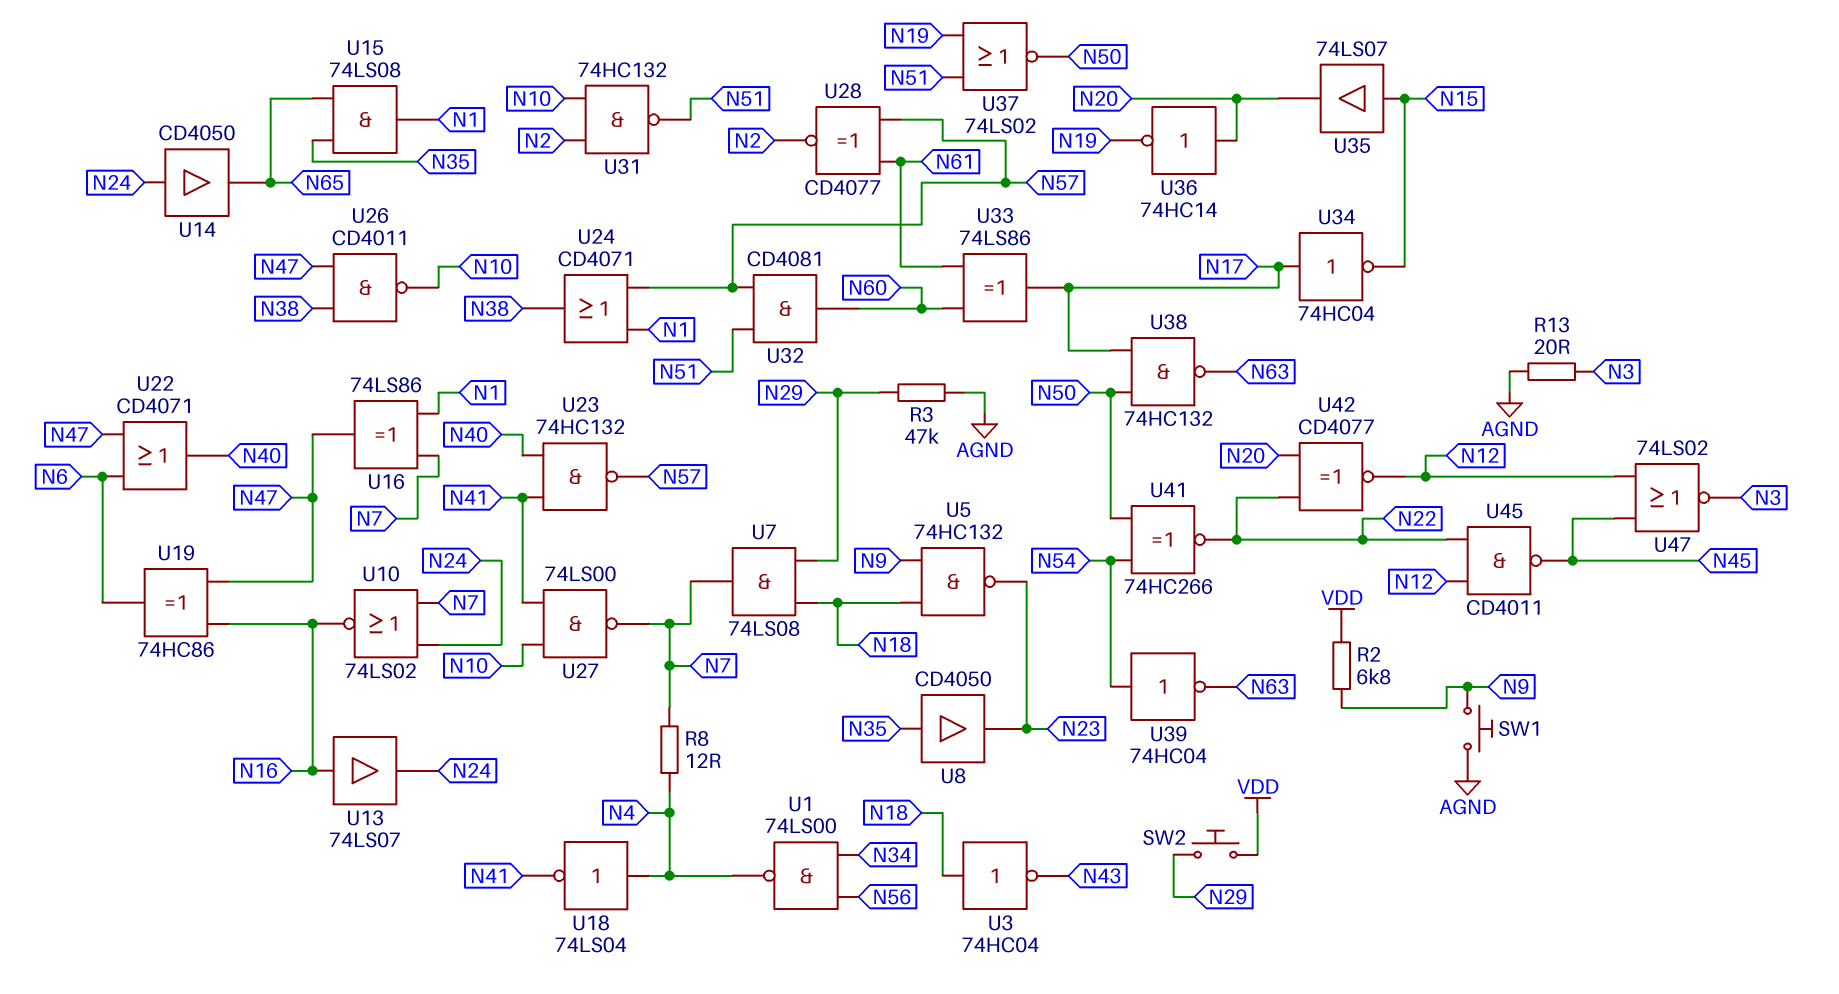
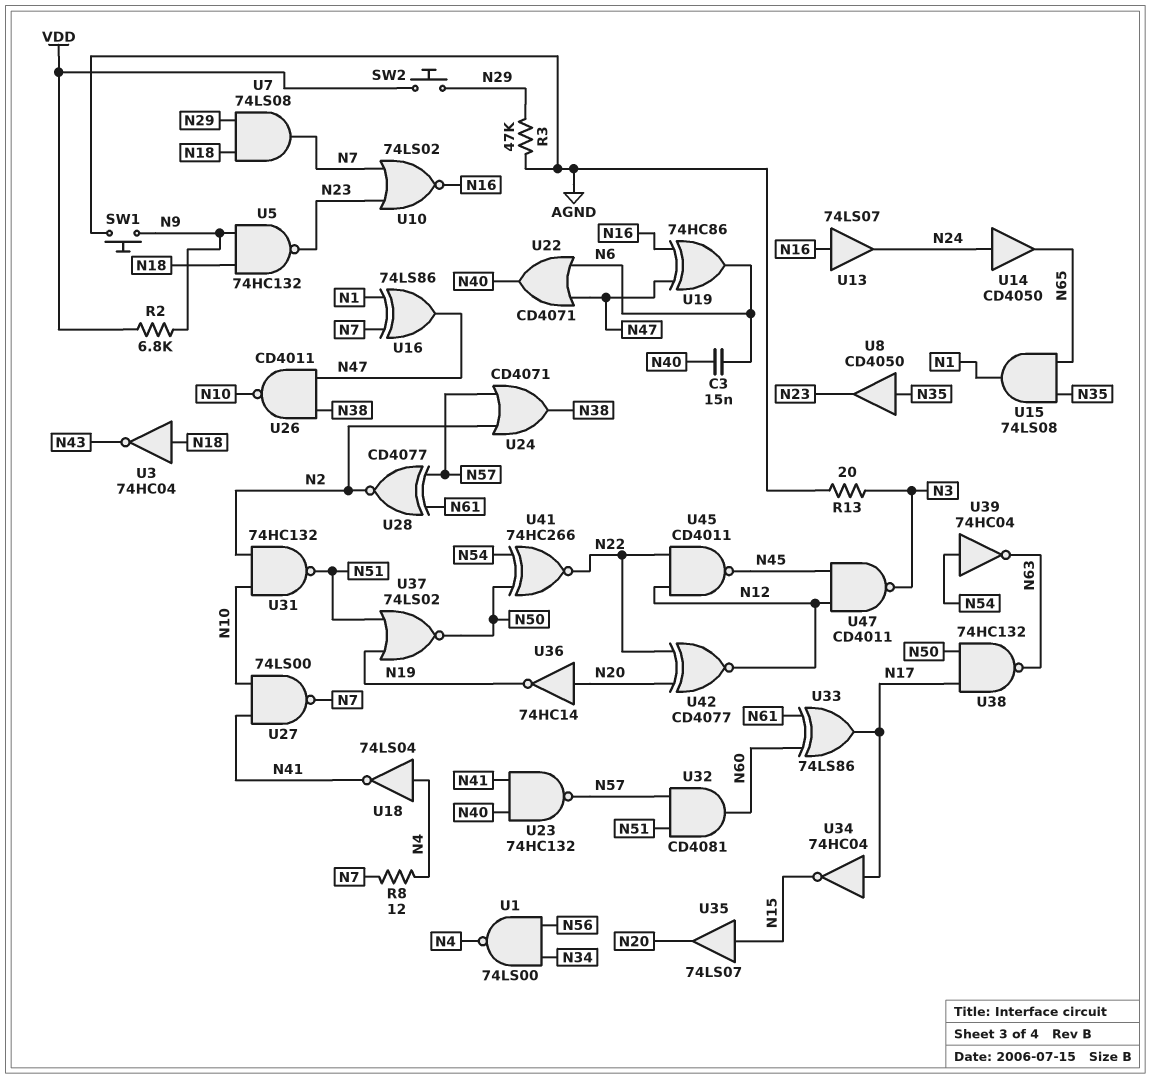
C3: none -> 15nF (N6, N40)
U10: NOR 74LS02 (in N7, in N24, out N16) -> NOR 74LS02 (in N7, in N23, out N16)
U24: OR CD4071 (in N1, in N57, out N38) -> OR CD4071 (in N2, in N57, out N38)
U47: NOR 74LS02 (in N12, in N45, out N3) -> NAND CD4011 (in N12, in N45, out N3)

